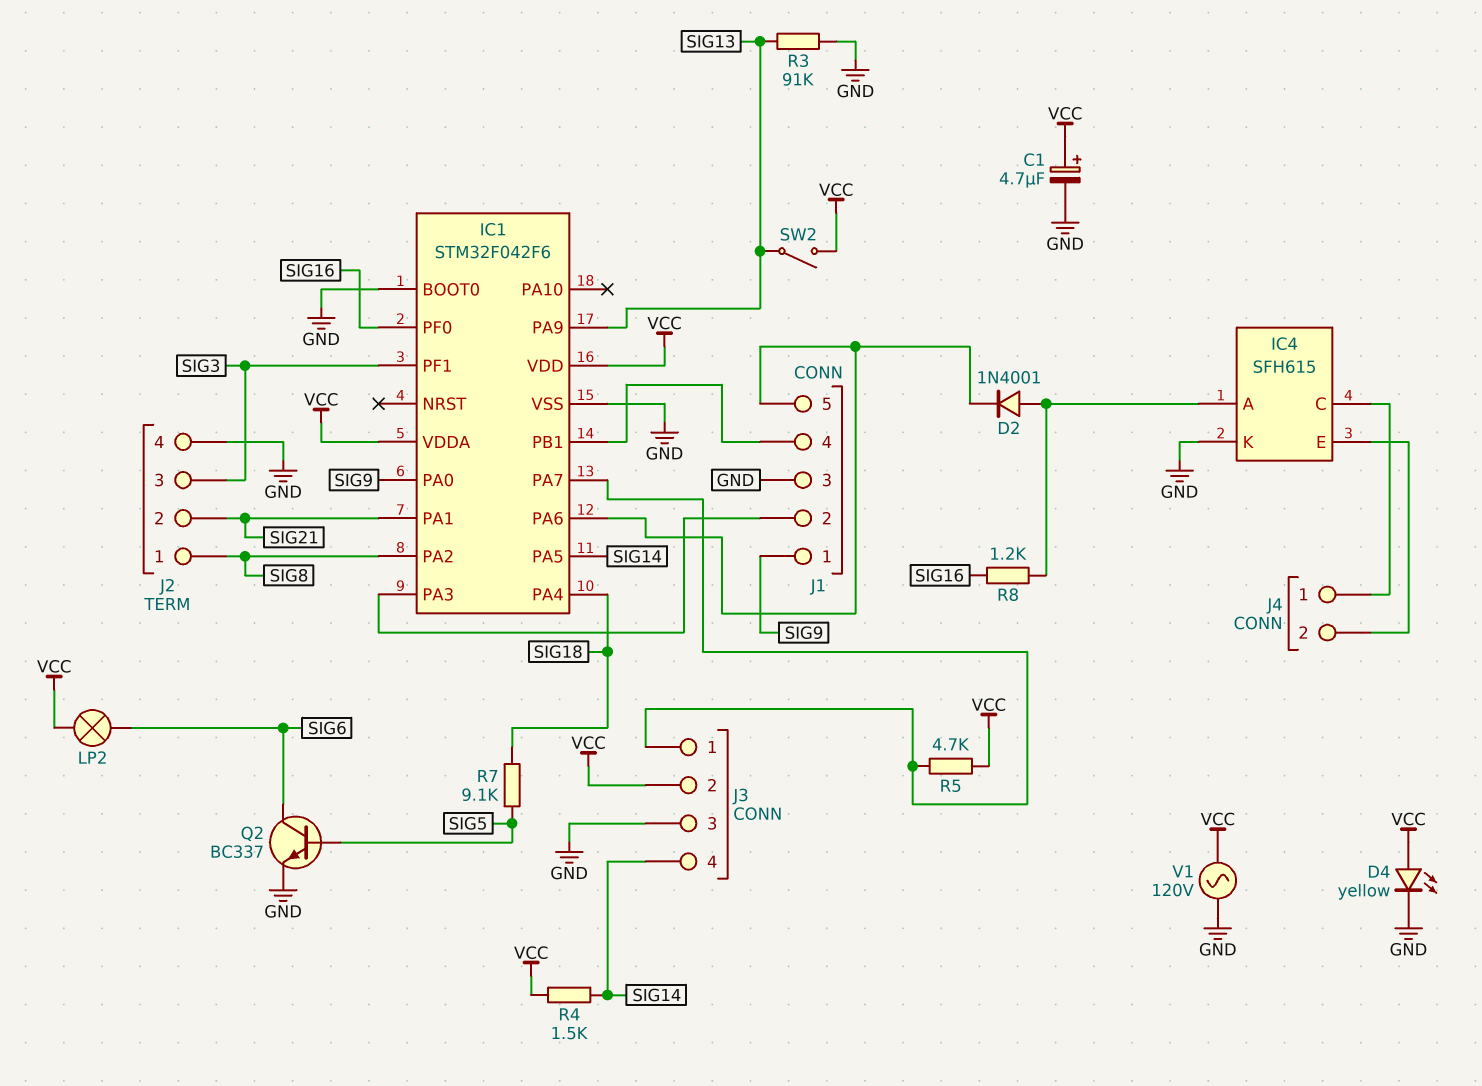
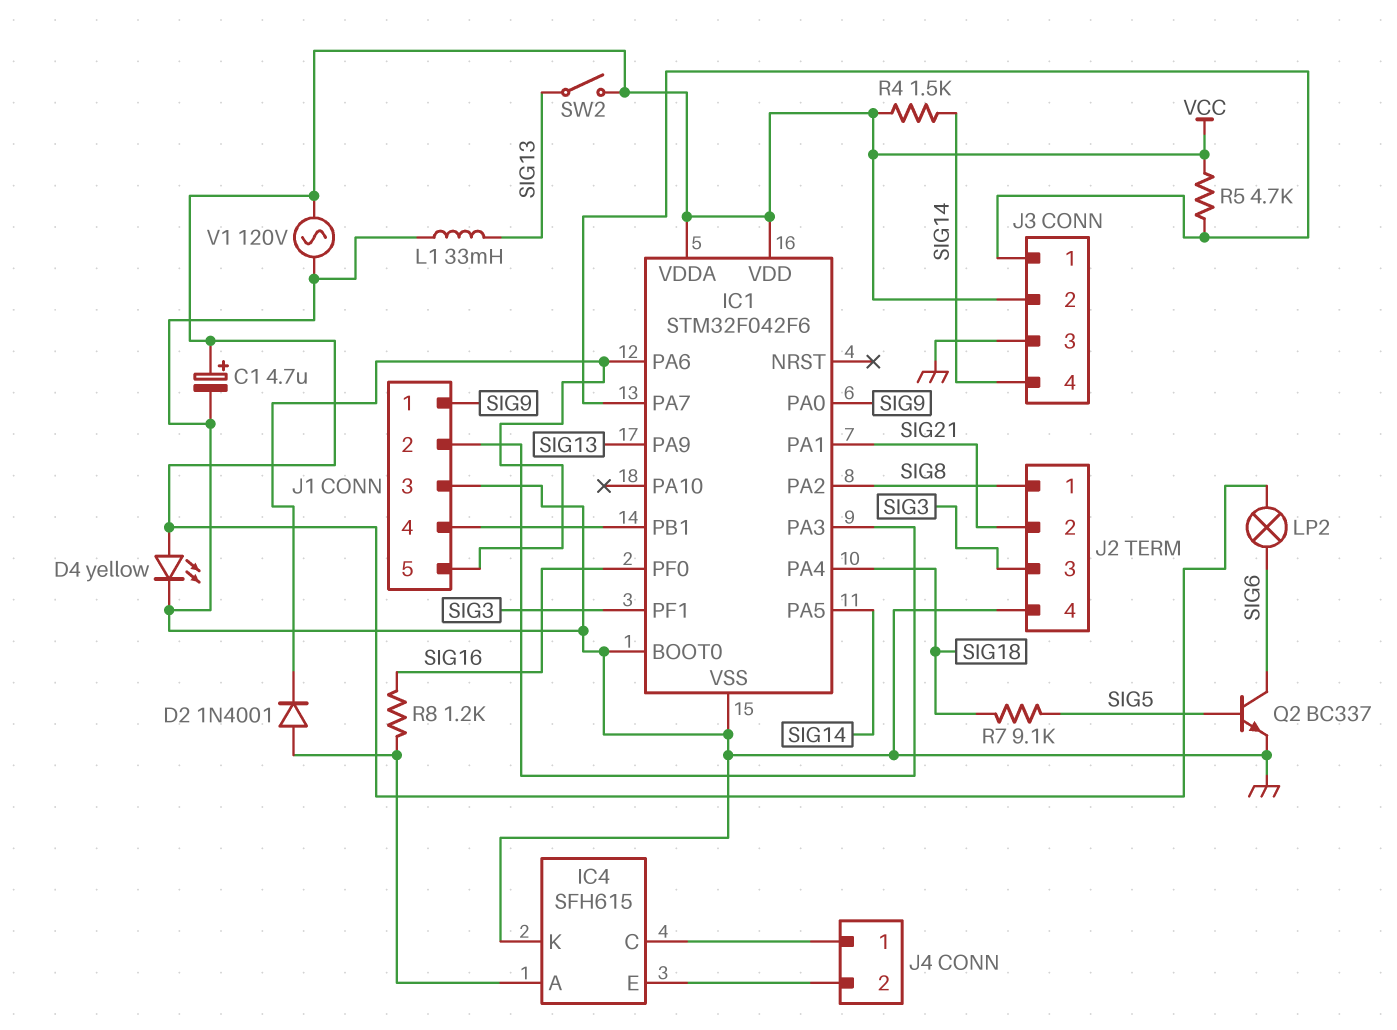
L1: none -> 33mH (GND, SIG13)
R3: 91k (GND, SIG13) -> none

